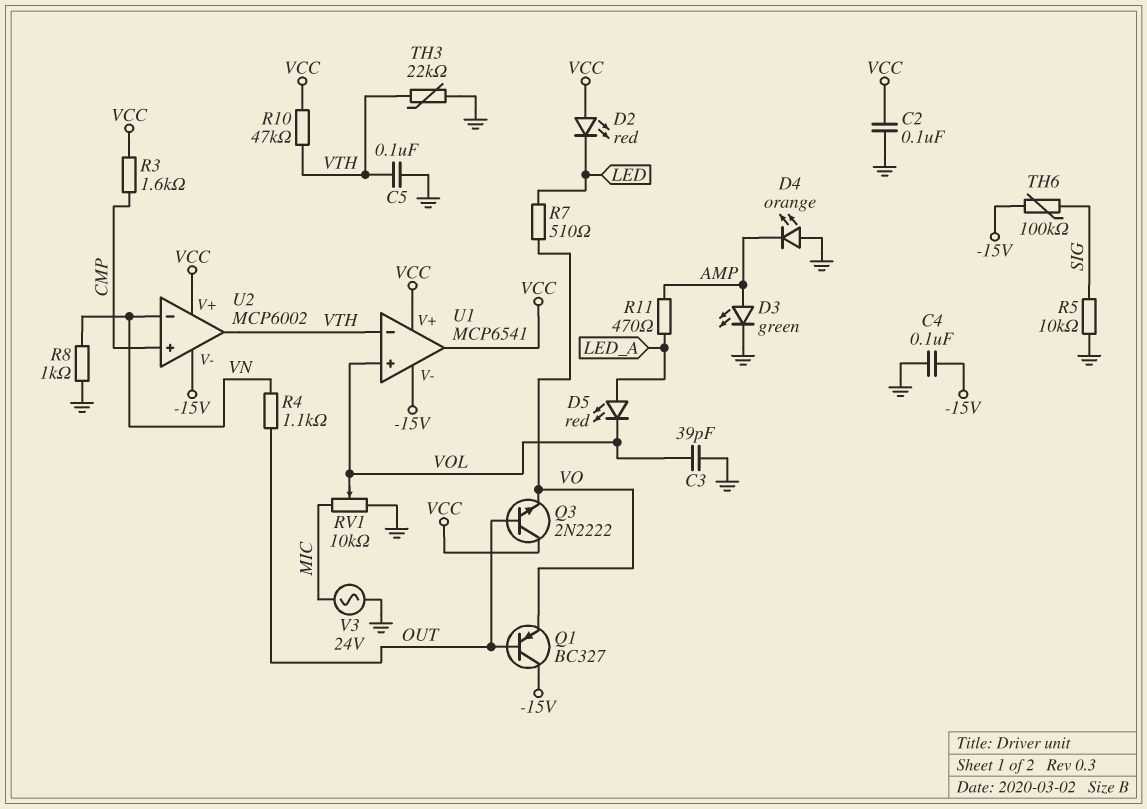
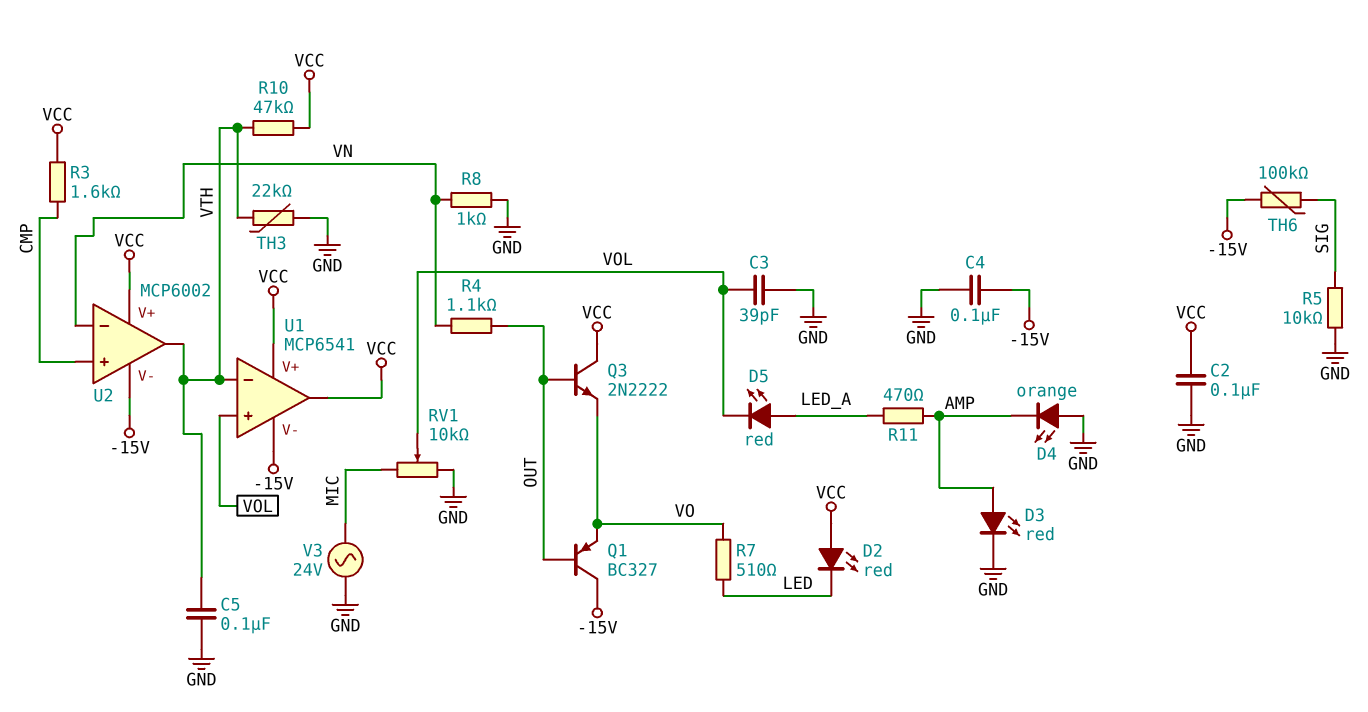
D3: LED green (A AMP, K GND) -> LED red (A AMP, K GND)

